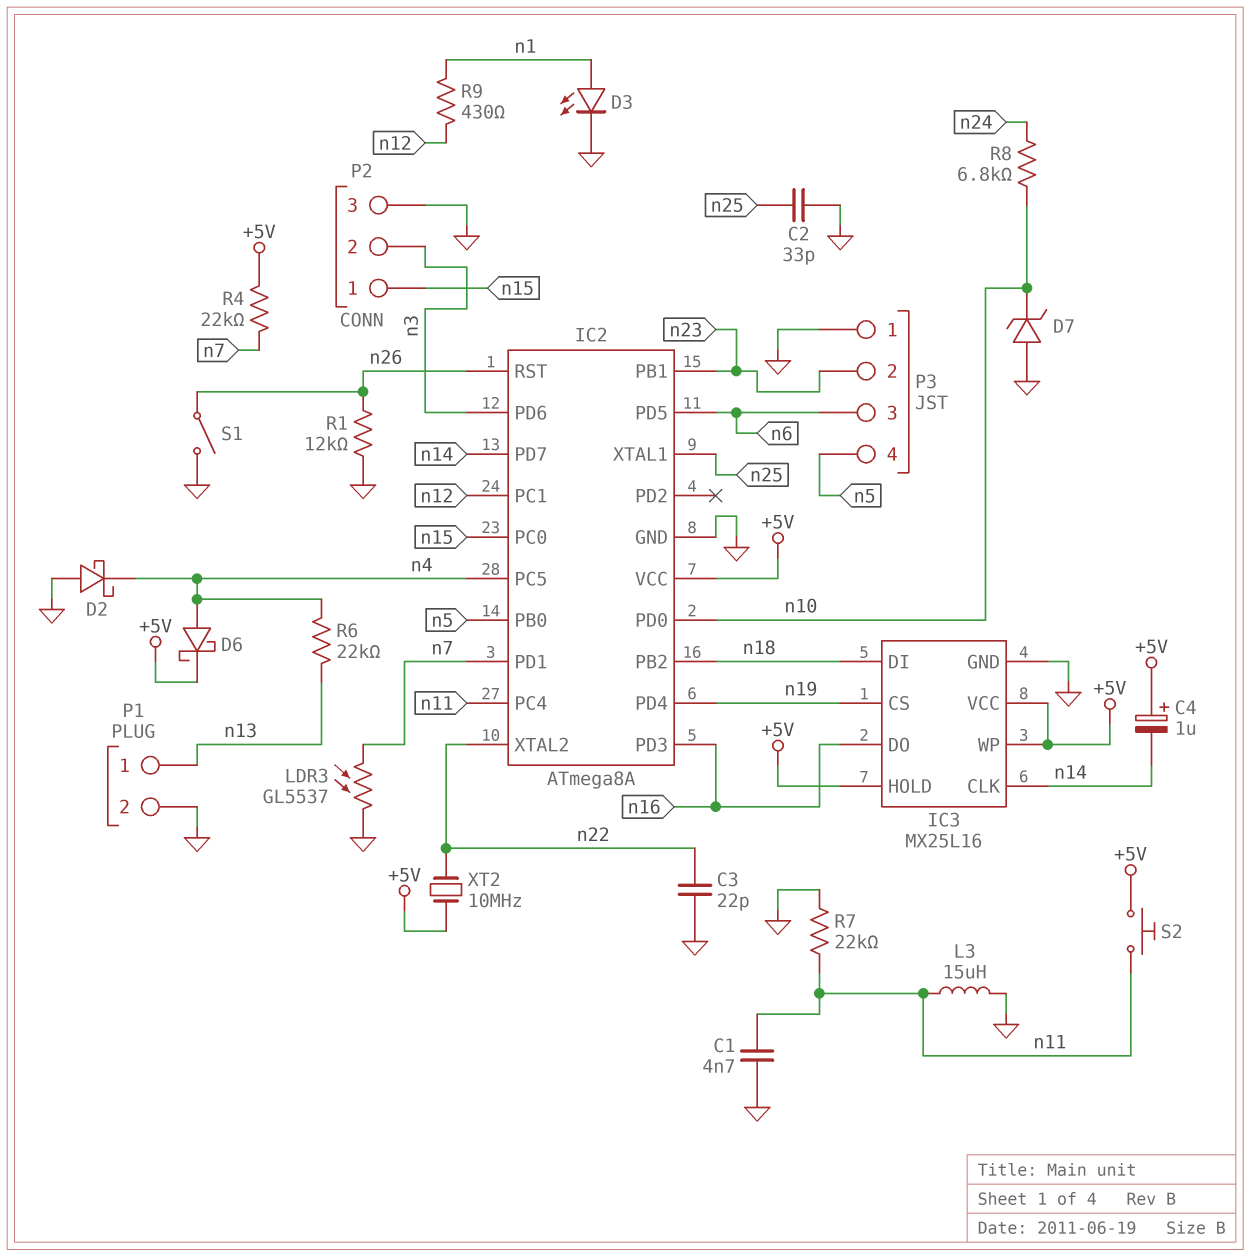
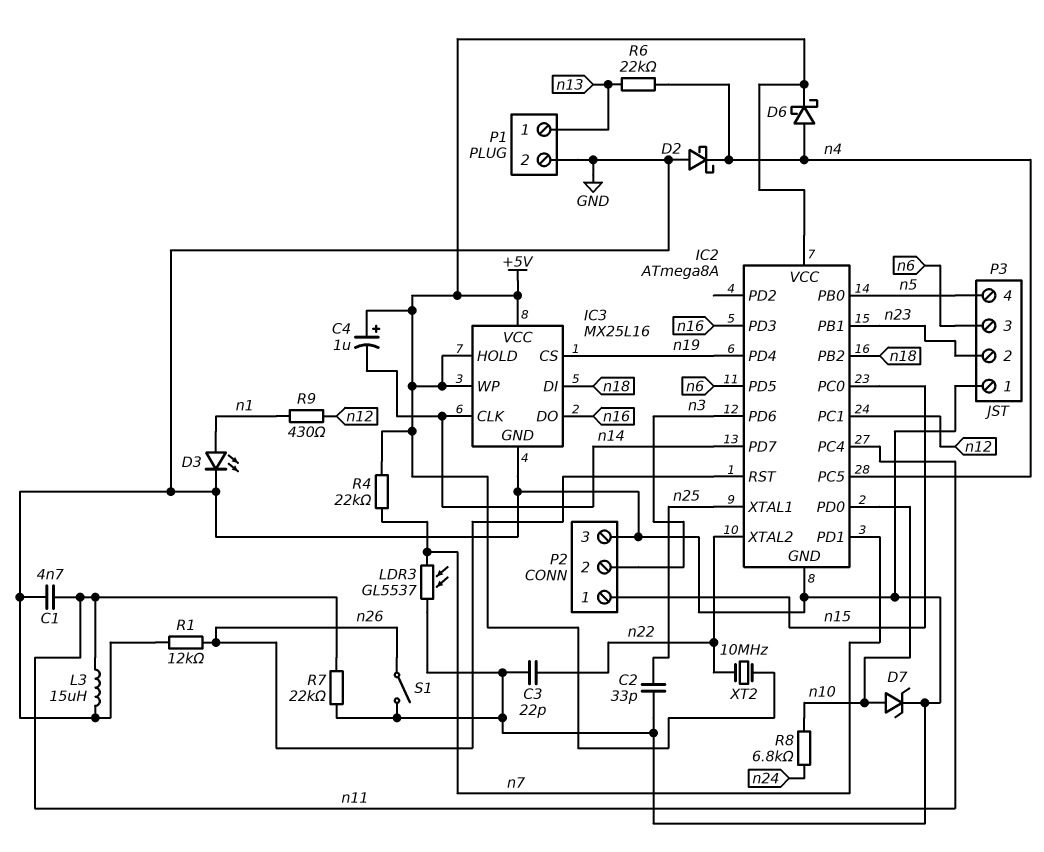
D7: zener (A GND, K n10) -> zener (A n10, K GND)
S2: button (+5V, n11) -> none

